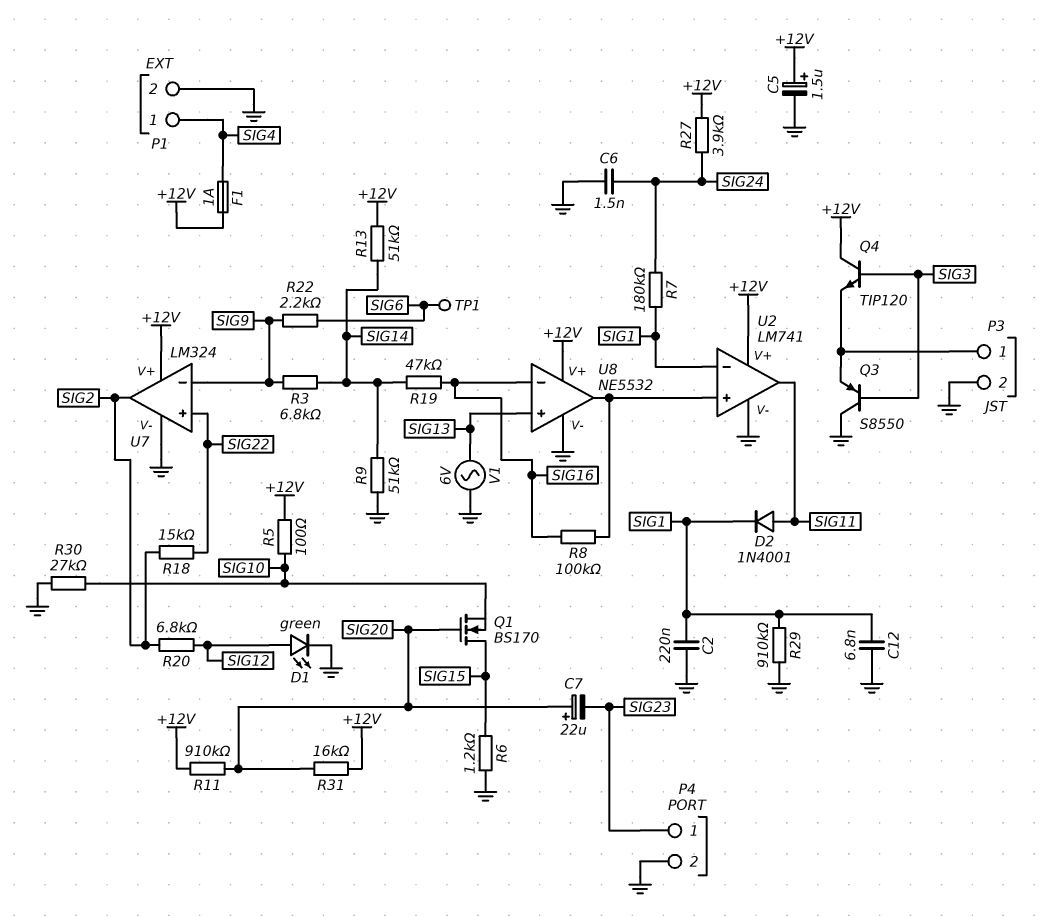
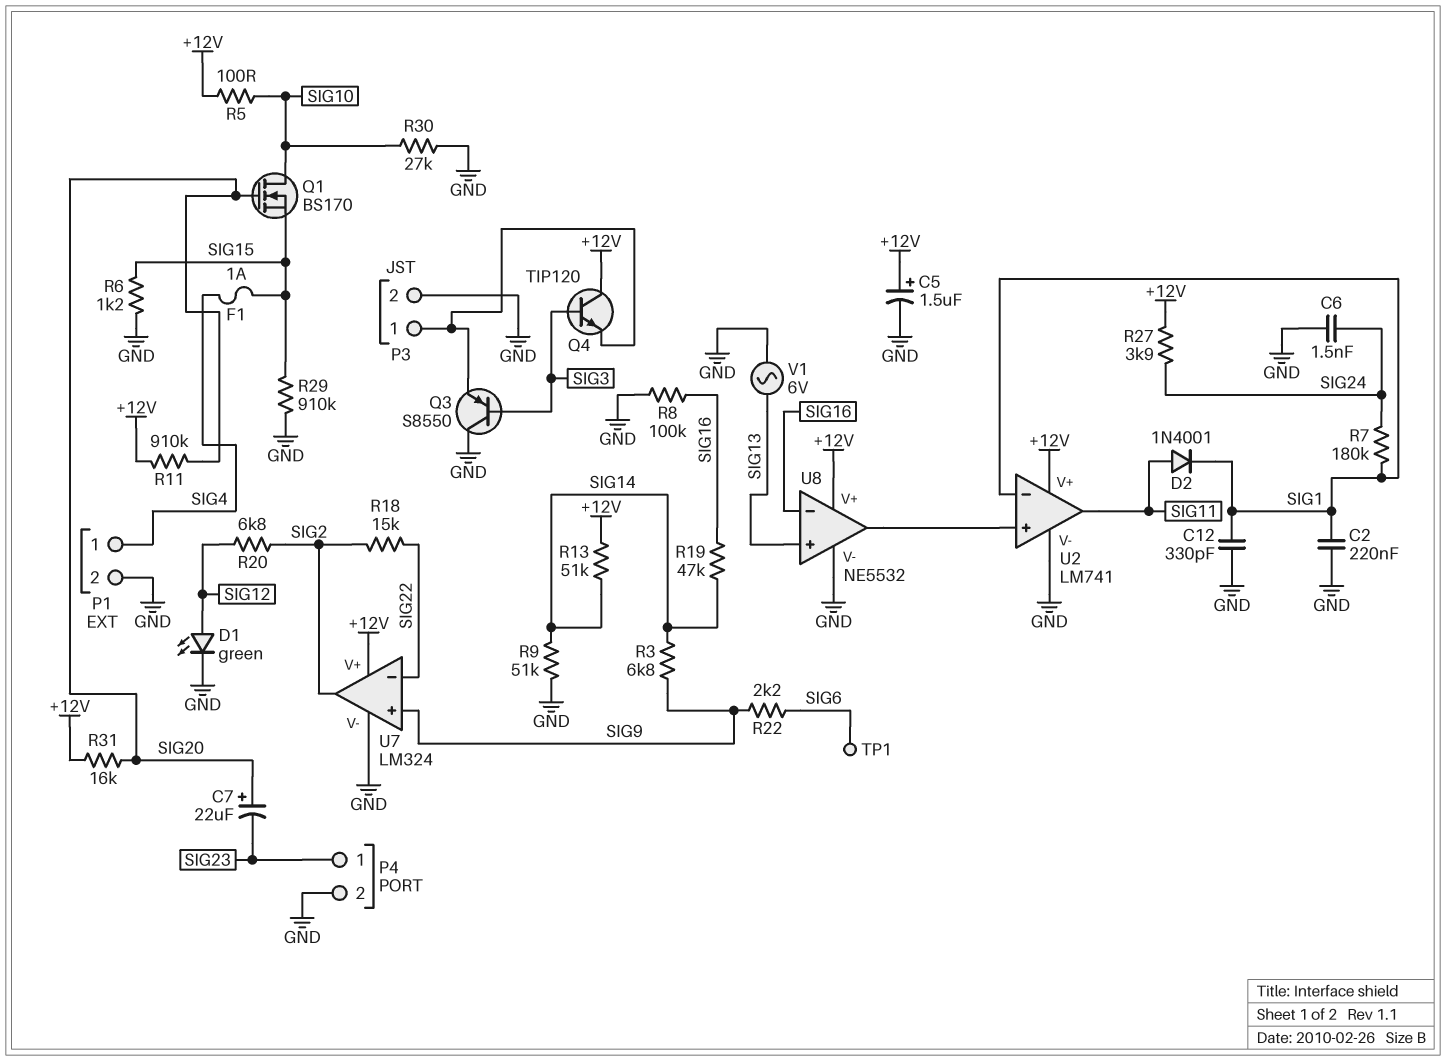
C12: 6.8nF (GND, SIG1) -> 330pF (GND, SIG1)
F1: 1A (+12V, SIG4) -> 1A (SIG4, SIG15)
Q1: NMOS BS170 (G SIG20, D SIG15, S SIG10) -> NMOS BS170 (G SIG20, D SIG10, S SIG15)
R8: 100k (SIG16, U2/in+) -> 100k (GND, SIG16)
R29: 910k (GND, SIG1) -> 910k (GND, SIG15)
U7 pin in+: SIG22 -> SIG9
U7 pin in-: SIG9 -> SIG22

